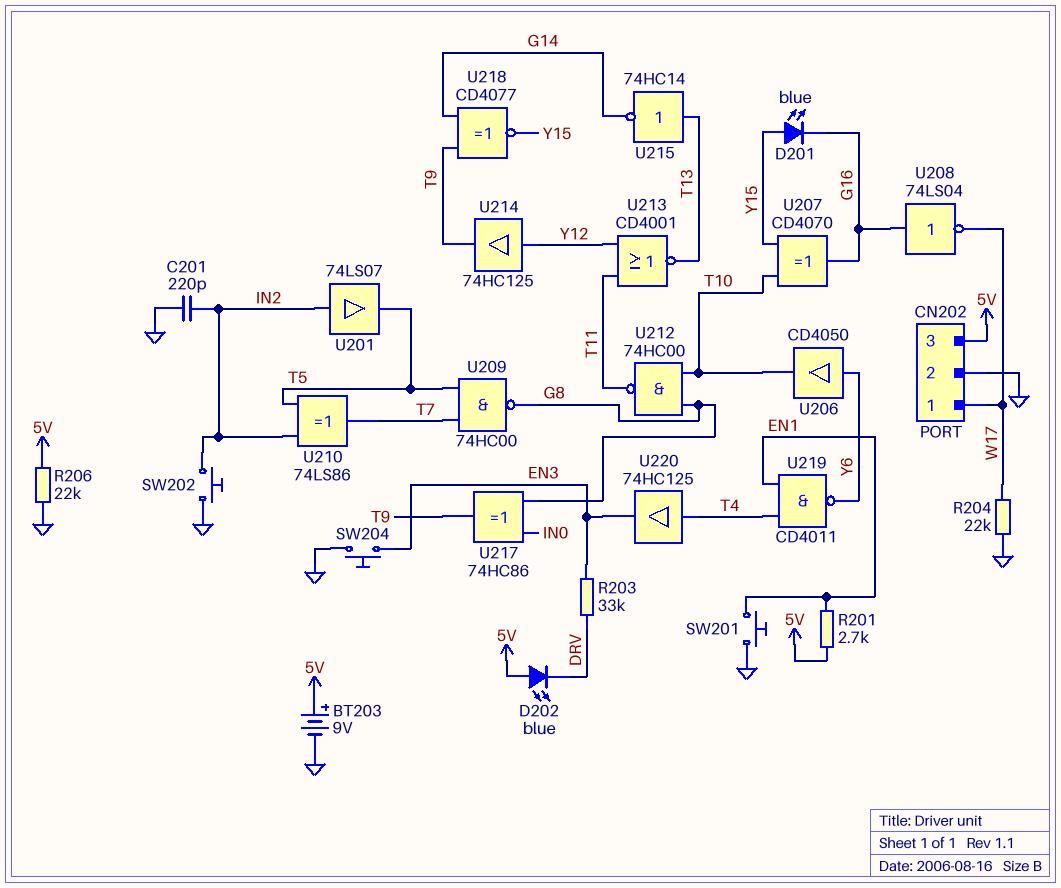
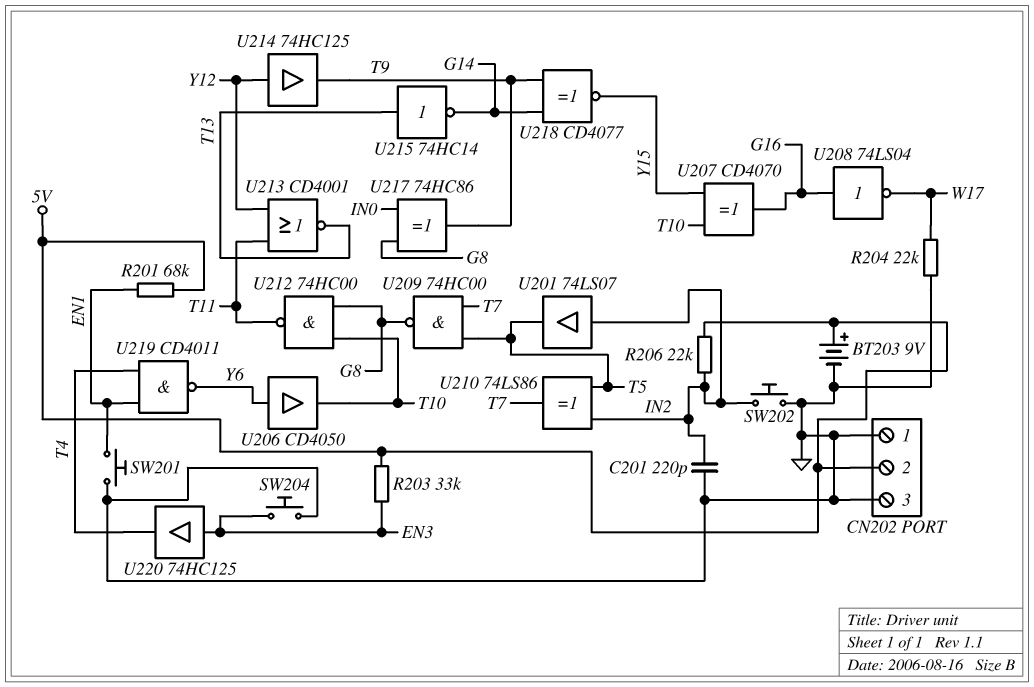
CN202 pin 1: W17 -> GND
CN202 pin 2: GND -> 5V
CN202 pin 3: 5V -> GND
D201: LED blue (A Y15, K G16) -> none
D202: LED blue (A 5V, K DRV) -> none
R201: 2.7k (5V, EN1) -> 68k (5V, EN1)
R203: 33k (DRV, EN3) -> 33k (5V, EN3)
R206: 22k (5V, GND) -> 22k (5V, IN2)
U220: buffer 74HC125 (in T4, out EN3) -> buffer 74HC125 (in EN3, out T4)

